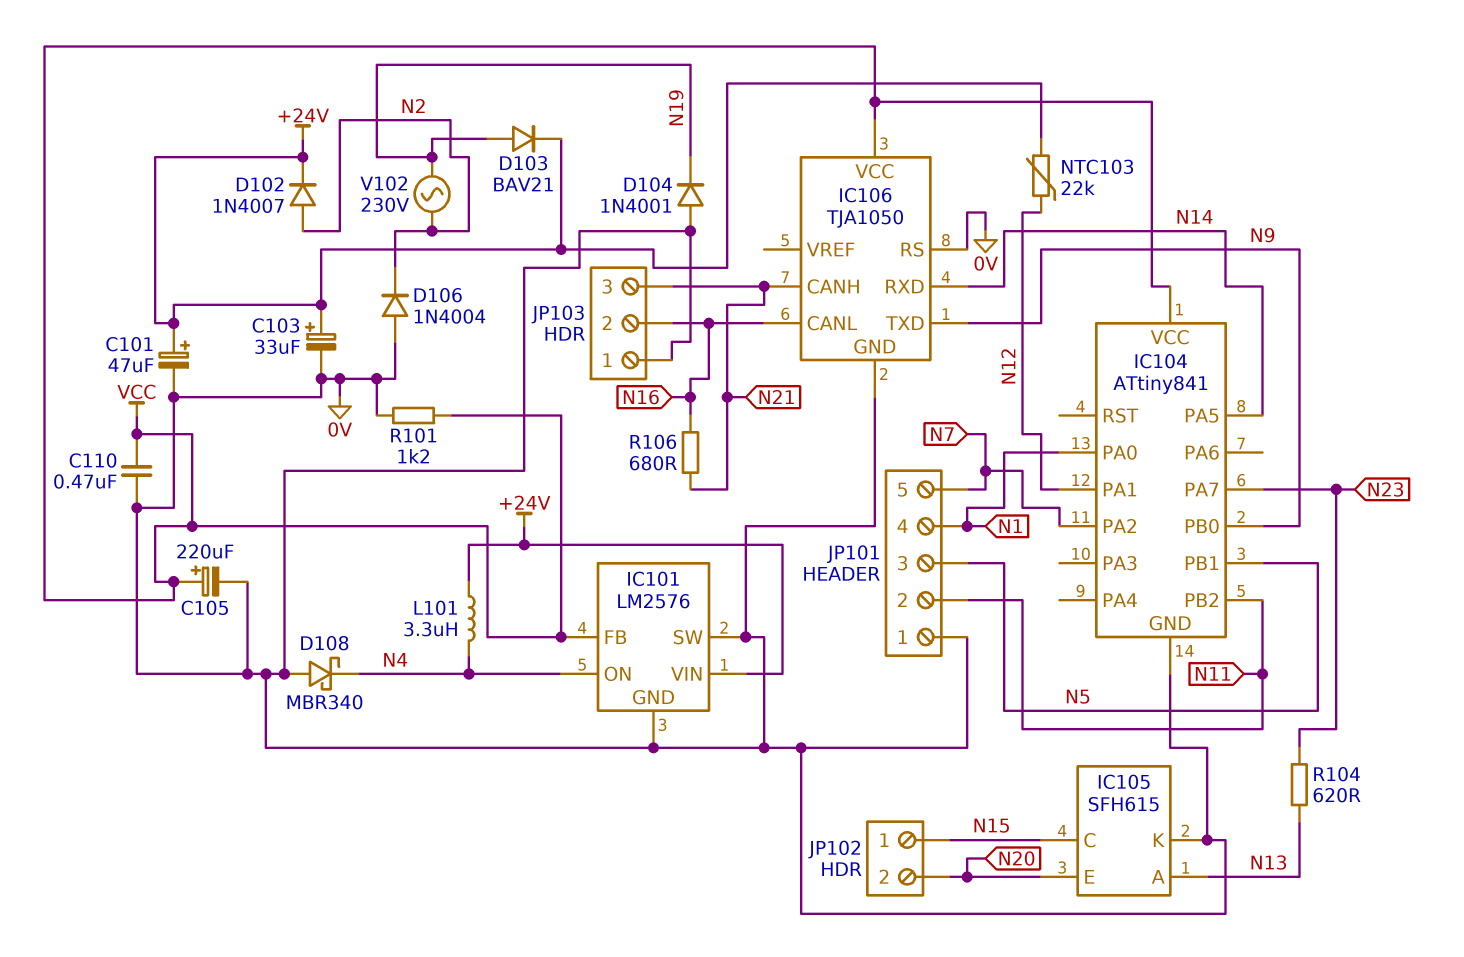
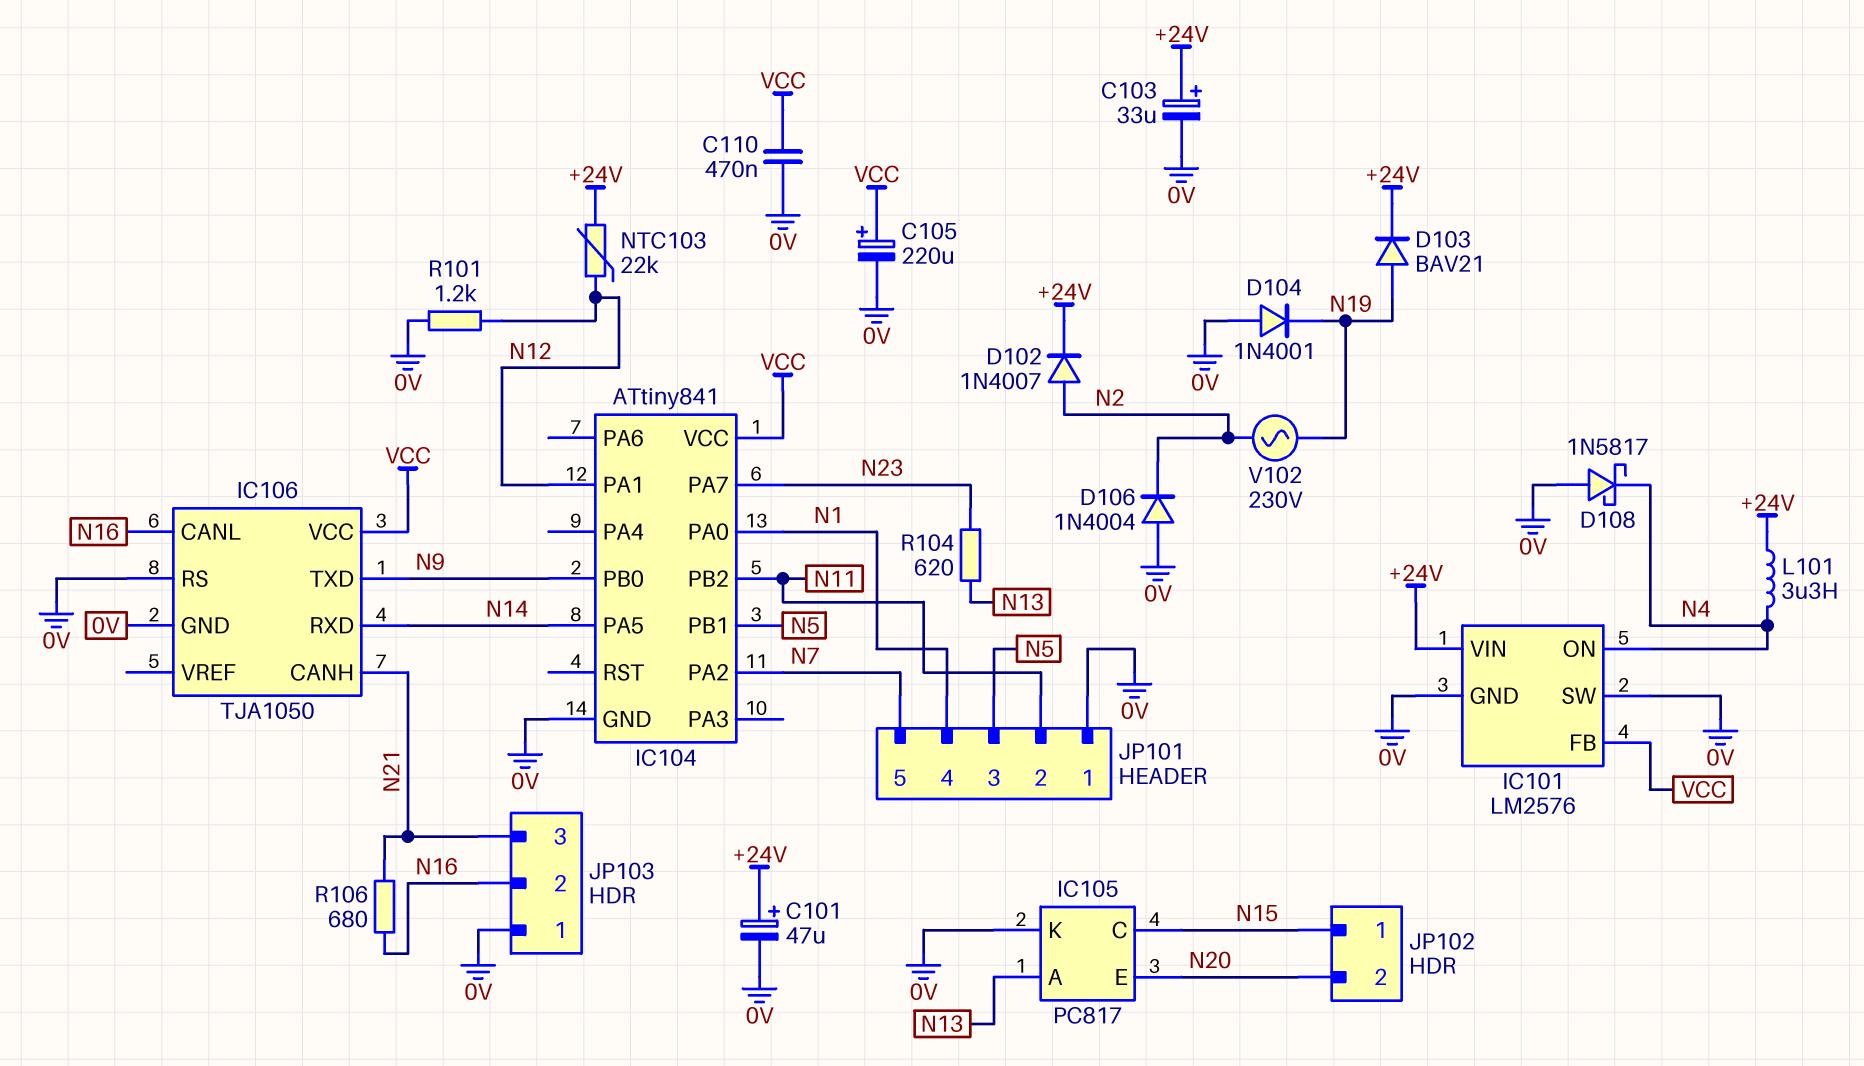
D108: schottky MBR340 (A 0V, K N4) -> schottky 1N5817 (A 0V, K N4)
IC105: SFH615 -> PC817
R101: 1.2k (0V, VCC) -> 1.2k (0V, N12)

